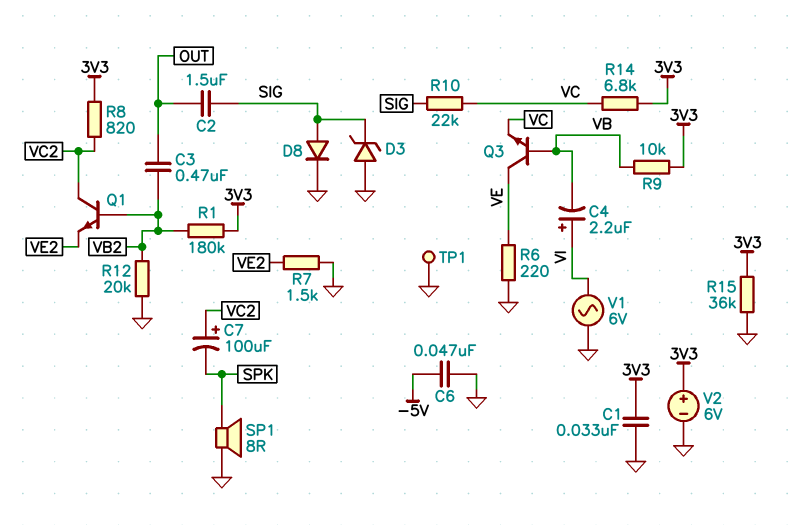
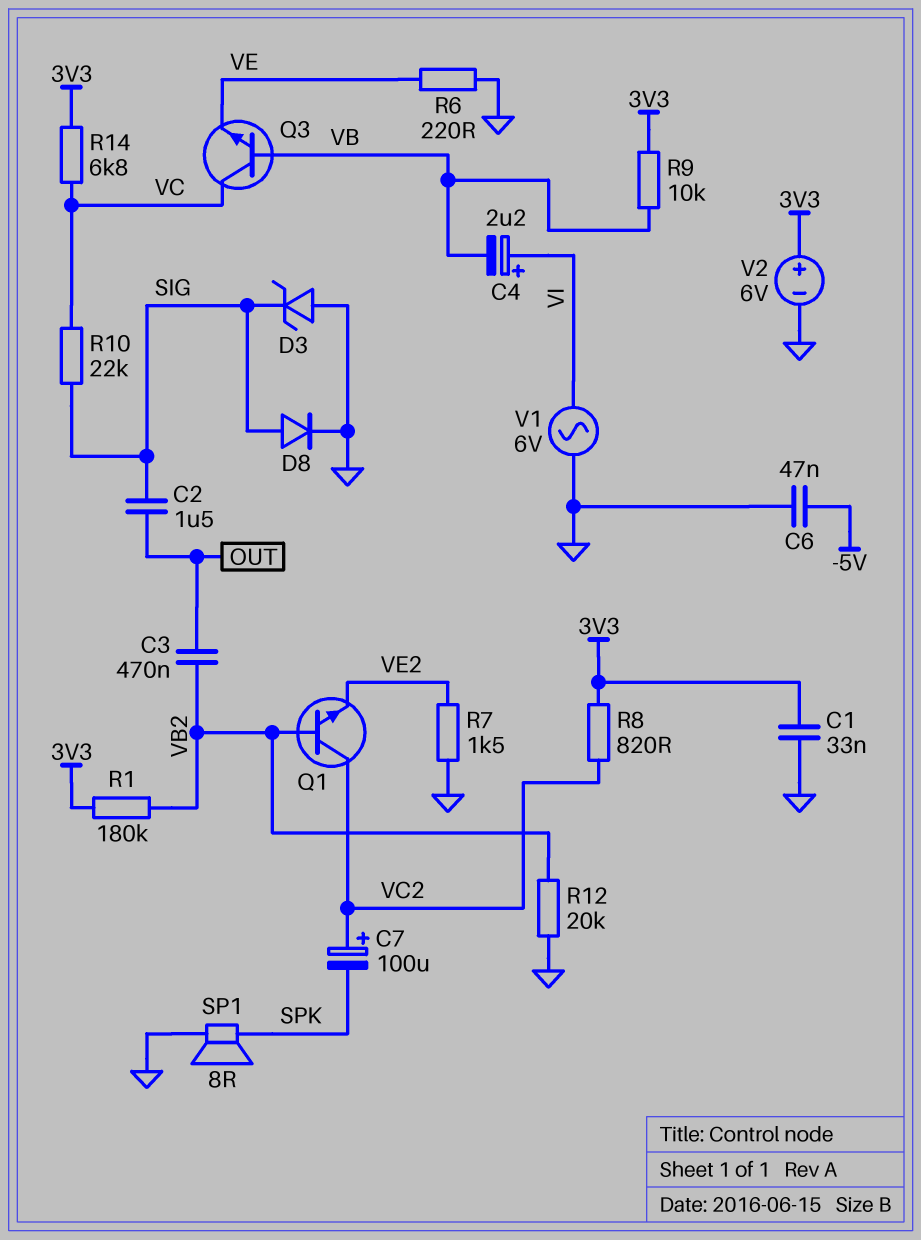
Q3: NPN (B VB, C VE, E VC) -> NPN (B VB, C VC, E VE)
R15: 36k (3V3, GND) -> none
TP1: test point (GND) -> none

